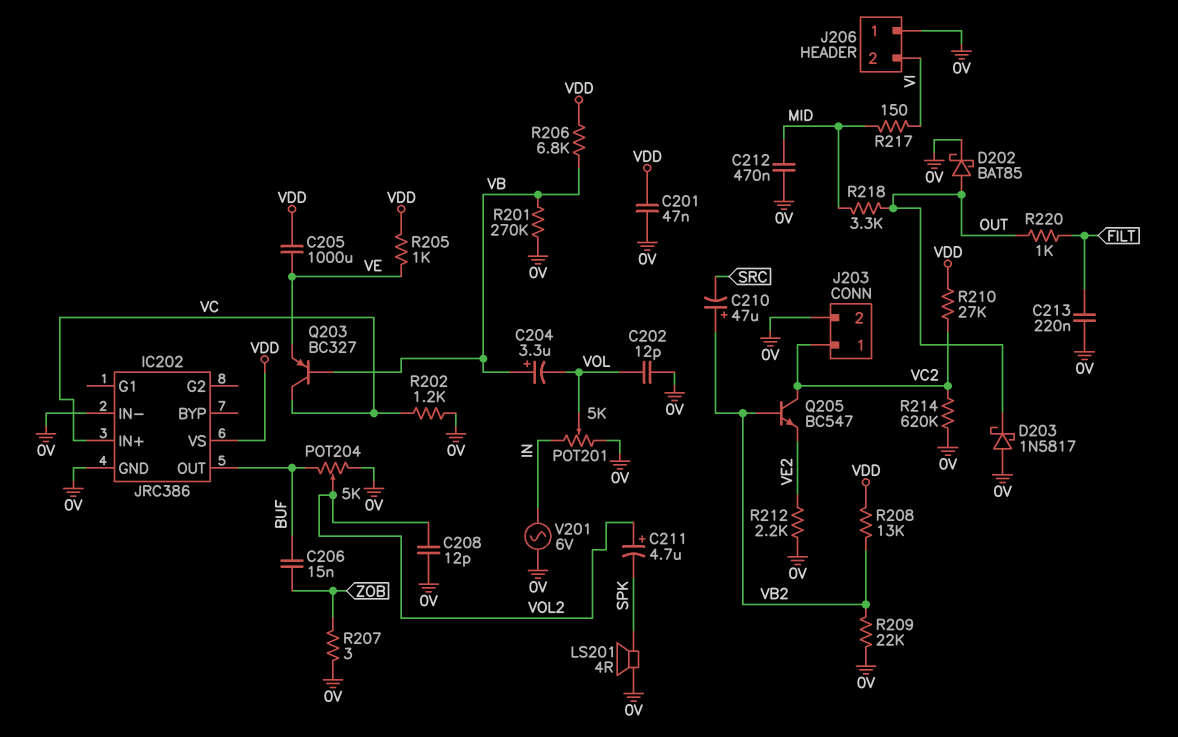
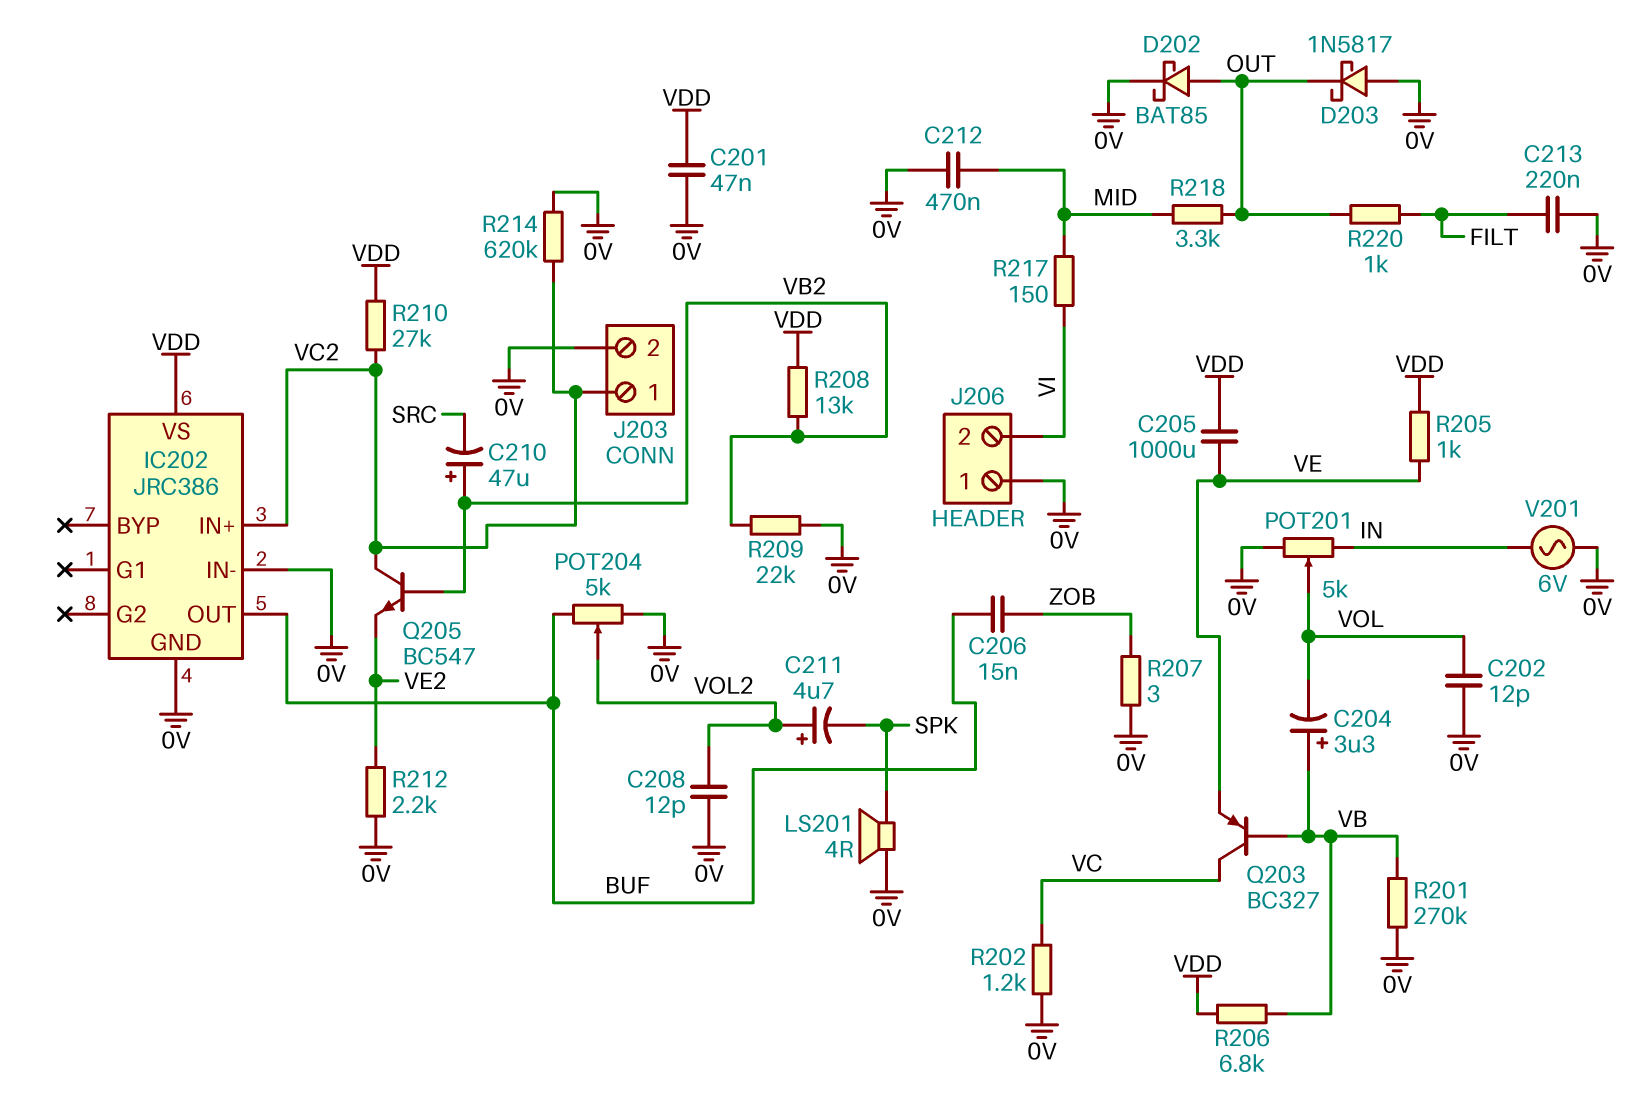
IC202 pin IN+: VC -> VC2

